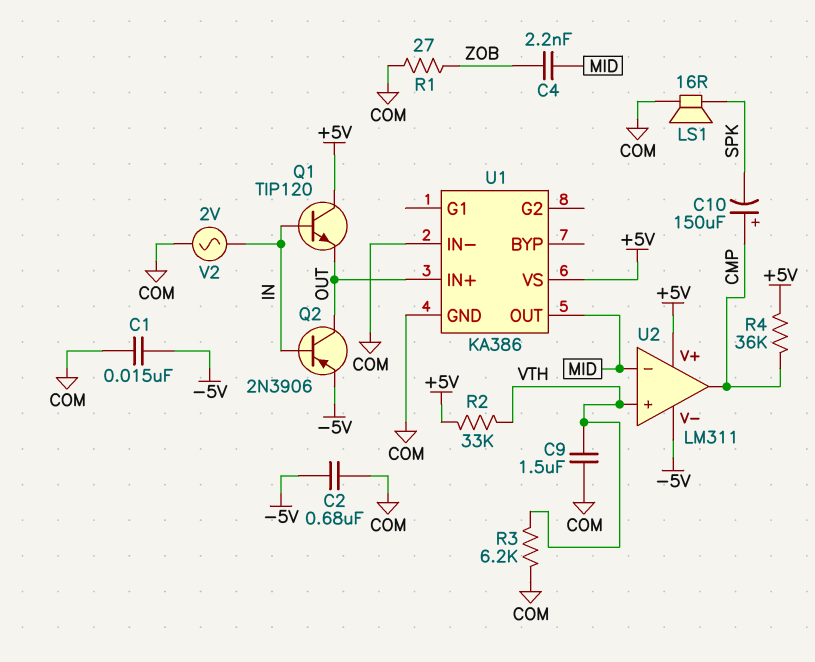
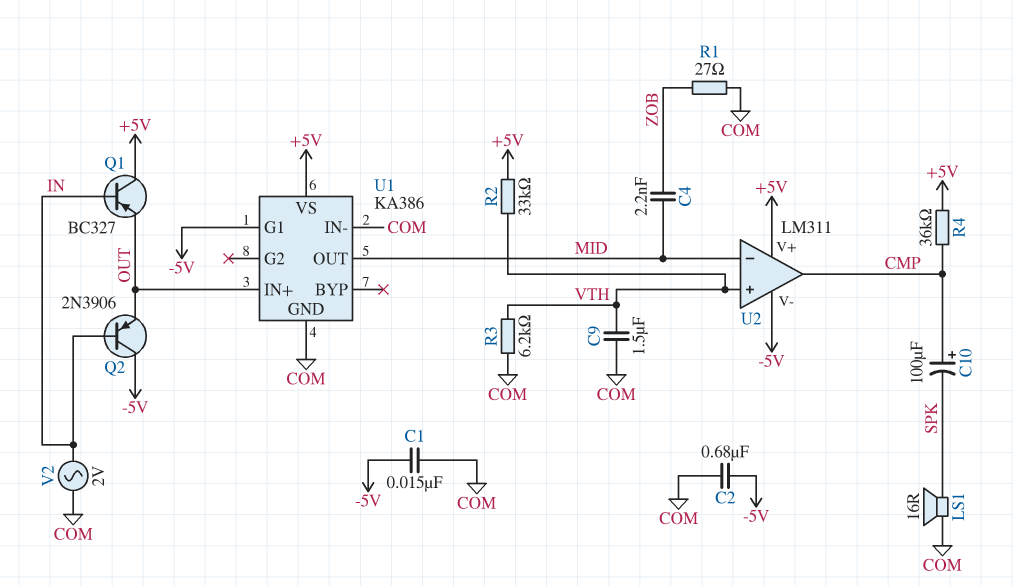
C10: 150uF (plus CMP, minus SPK) -> 100uF (plus CMP, minus SPK)
Q1: NPN TIP120 (B IN, C +5V, E OUT) -> PNP BC327 (B IN, C +5V, E OUT)
Q2: PNP 2N3906 (B IN, C OUT, E -5V) -> PNP 2N3906 (B IN, C -5V, E OUT)
U1 pin G1: none -> -5V

